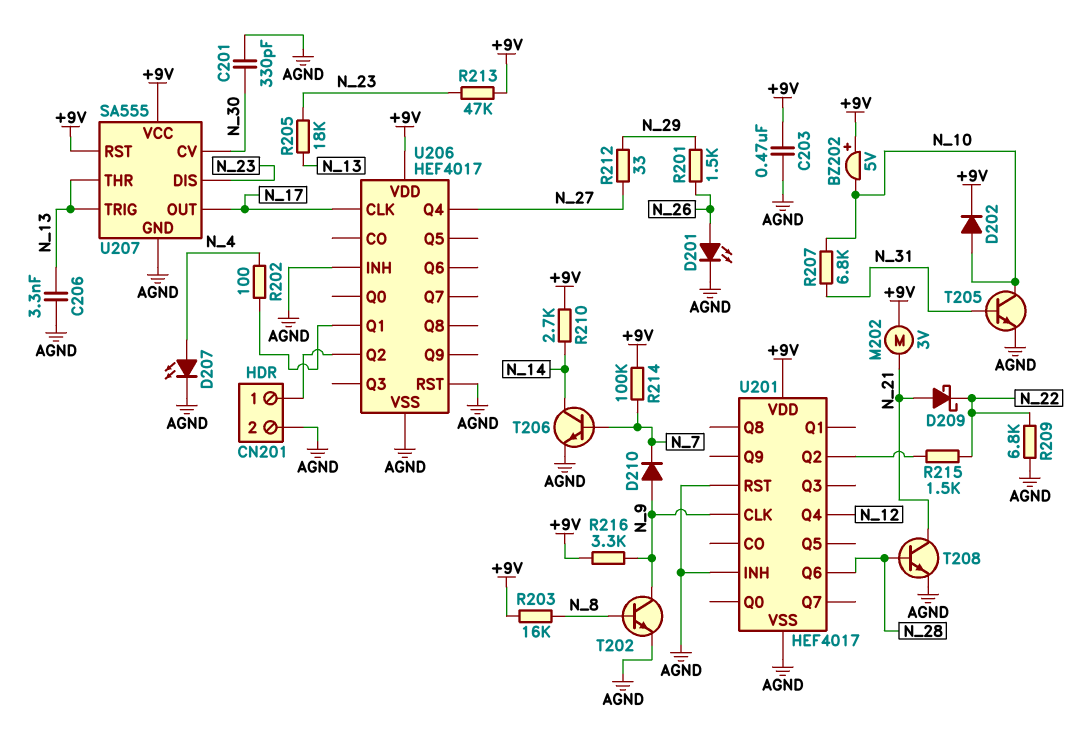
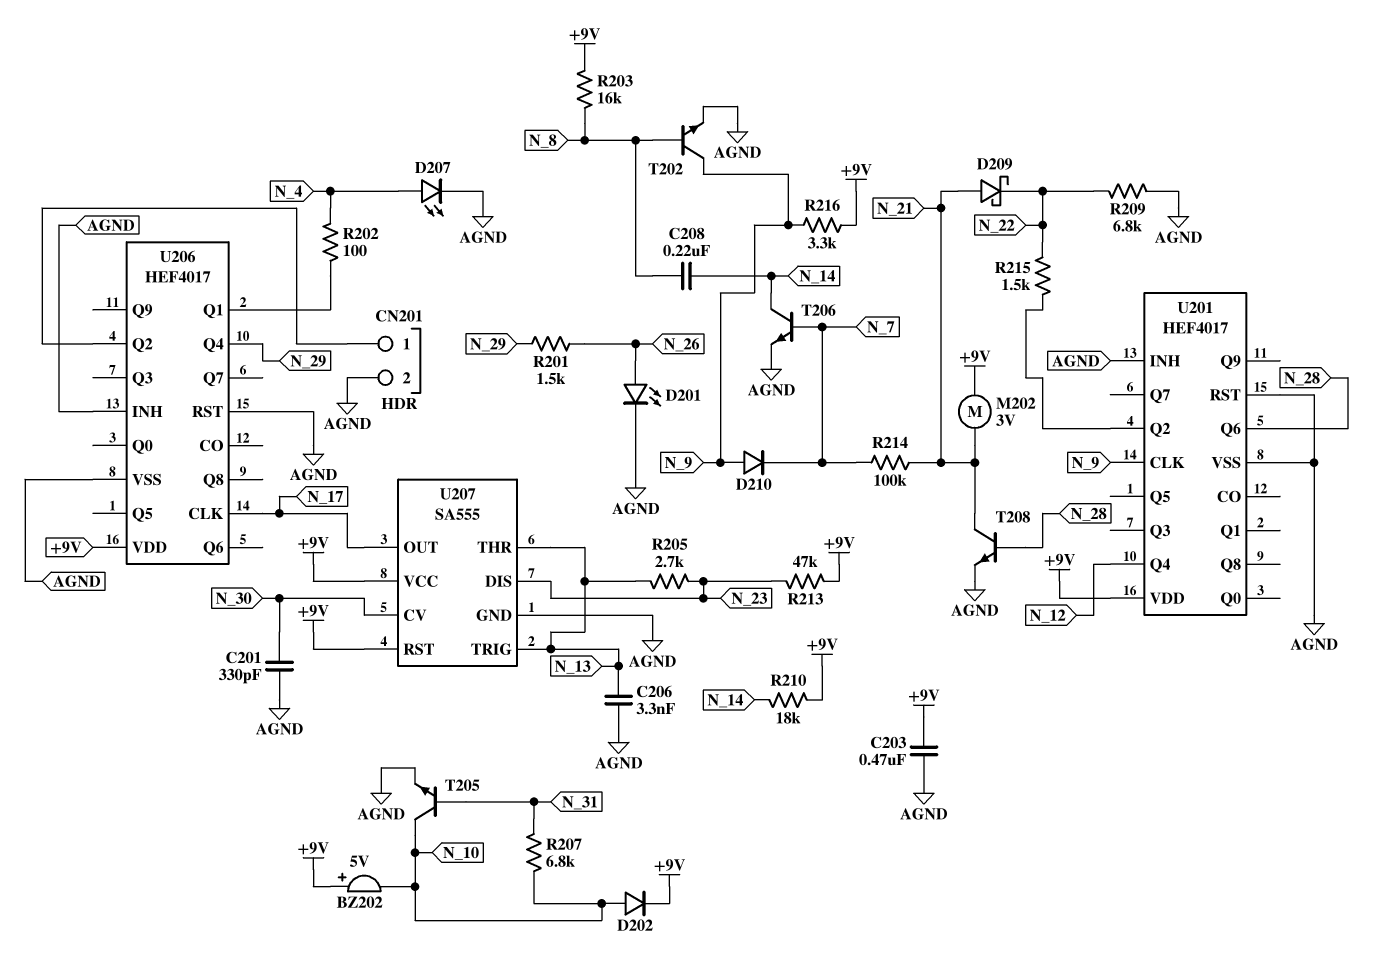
C208: none -> 220nF (N_8, N_14)
R205: 18k (N_13, N_23) -> 2.7k (N_13, N_23)
R210: 2.7k (+9V, N_14) -> 18k (+9V, N_14)
R212: 33 (N_27, N_29) -> none
R214: 100k (+9V, N_7) -> 100k (N_7, N_21)
U206 pin Q4: N_27 -> N_29

